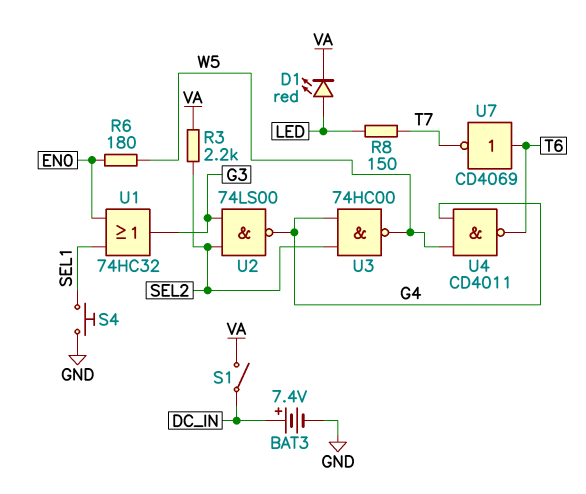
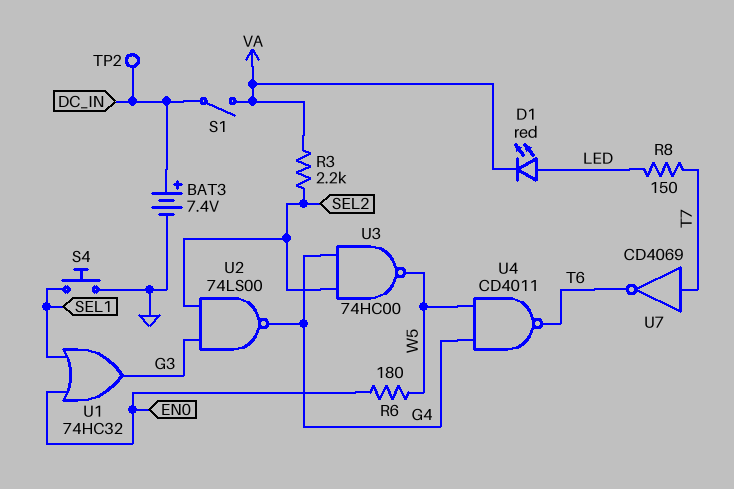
TP2: none -> test point (DC_IN)
U7: NOT CD4069 (in T6, out T7) -> NOT CD4069 (in T7, out T6)

